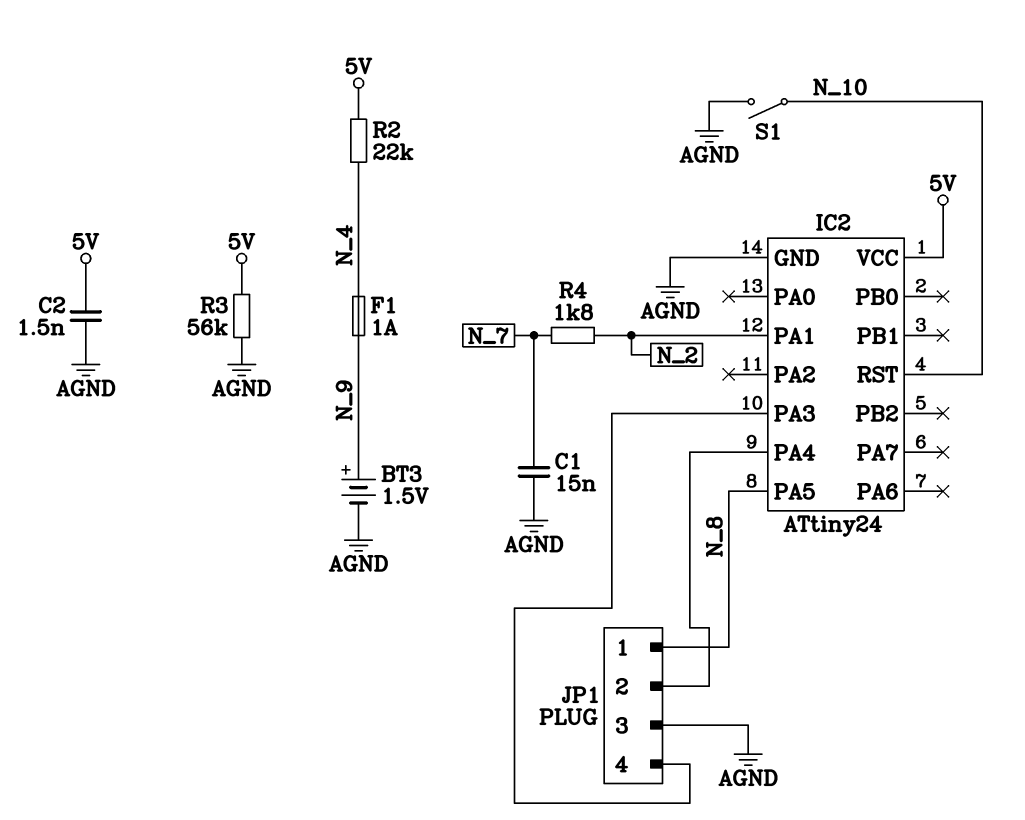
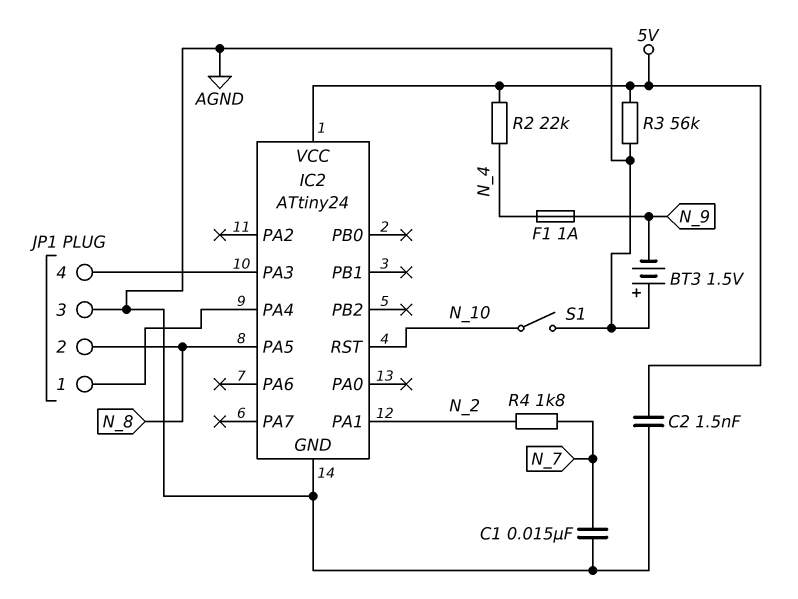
BT3: 1.5V (plus N_9, minus AGND) -> 1.5V (plus AGND, minus N_9)
JP1 pin 1: N_8 -> IC2/PA4
JP1 pin 2: IC2/PA4 -> N_8

